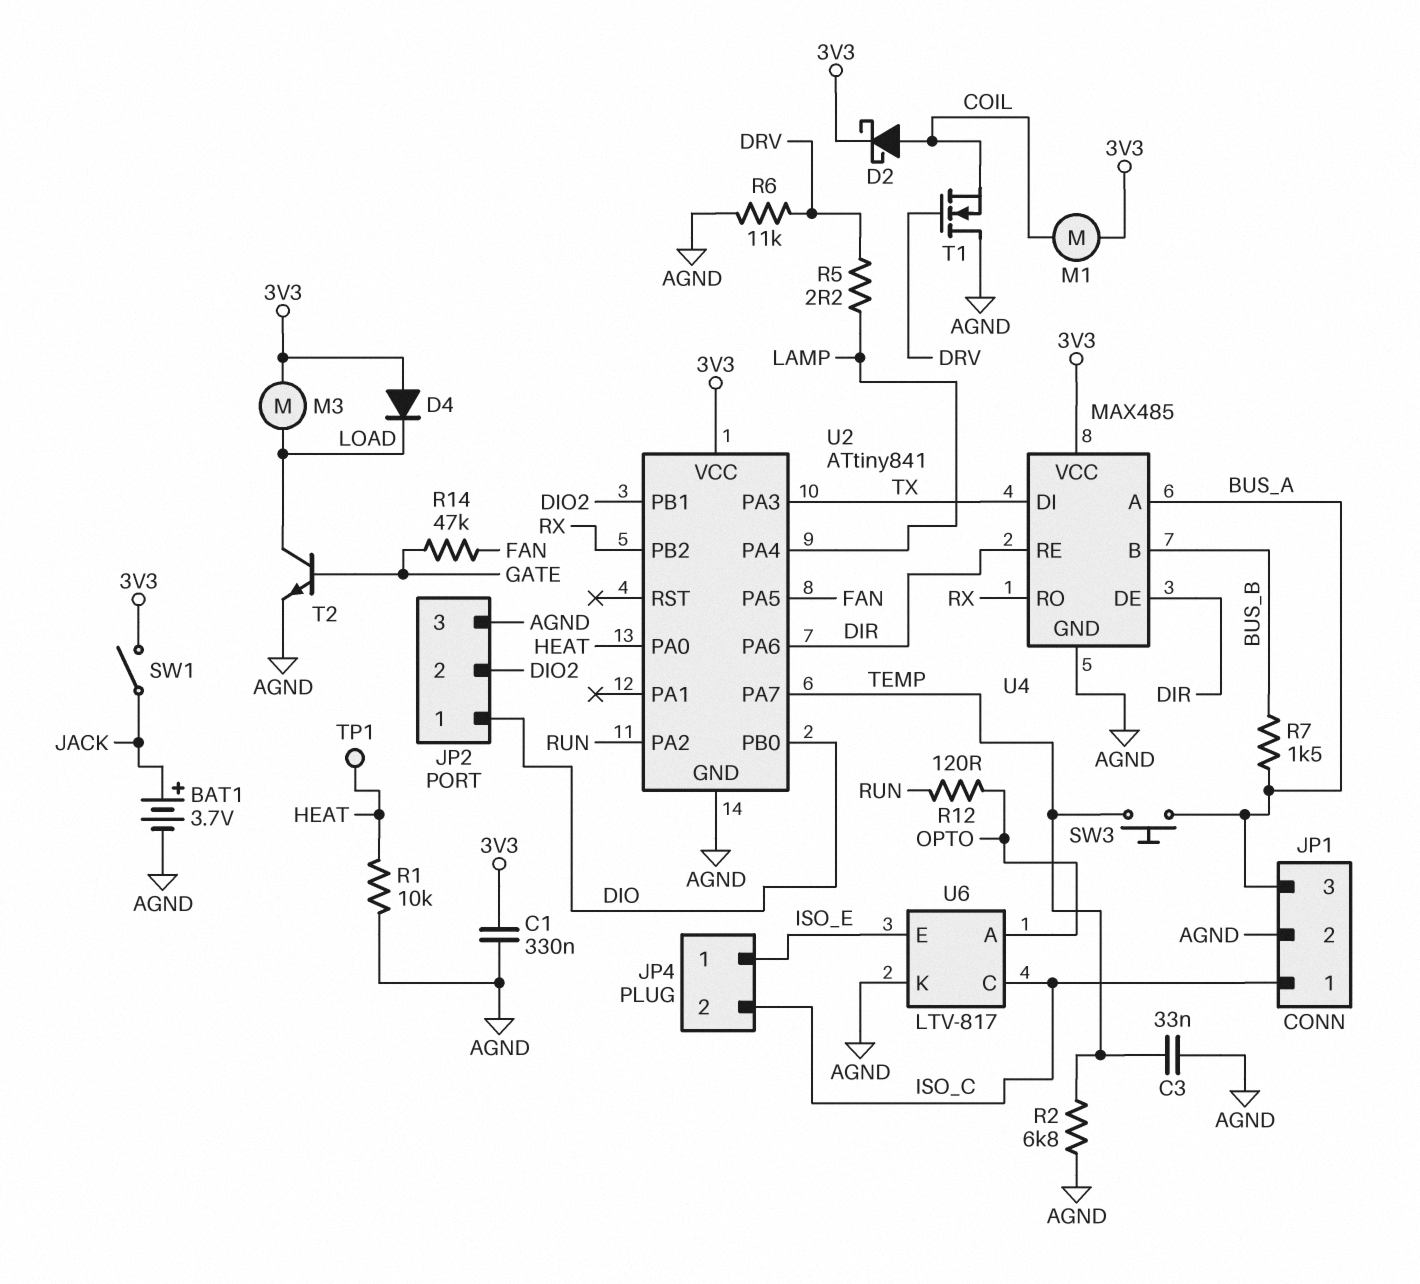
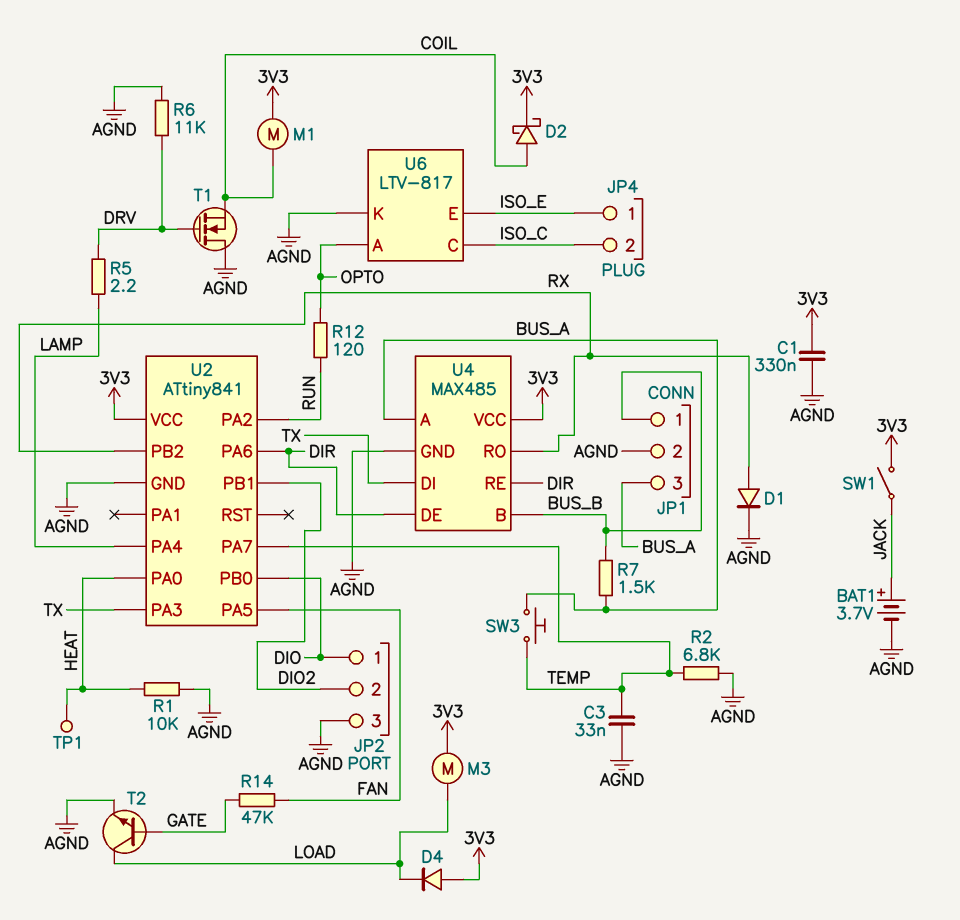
D1: none -> diode (A RX, K AGND)
JP1 pin 1: ISO_C -> BUS_B

